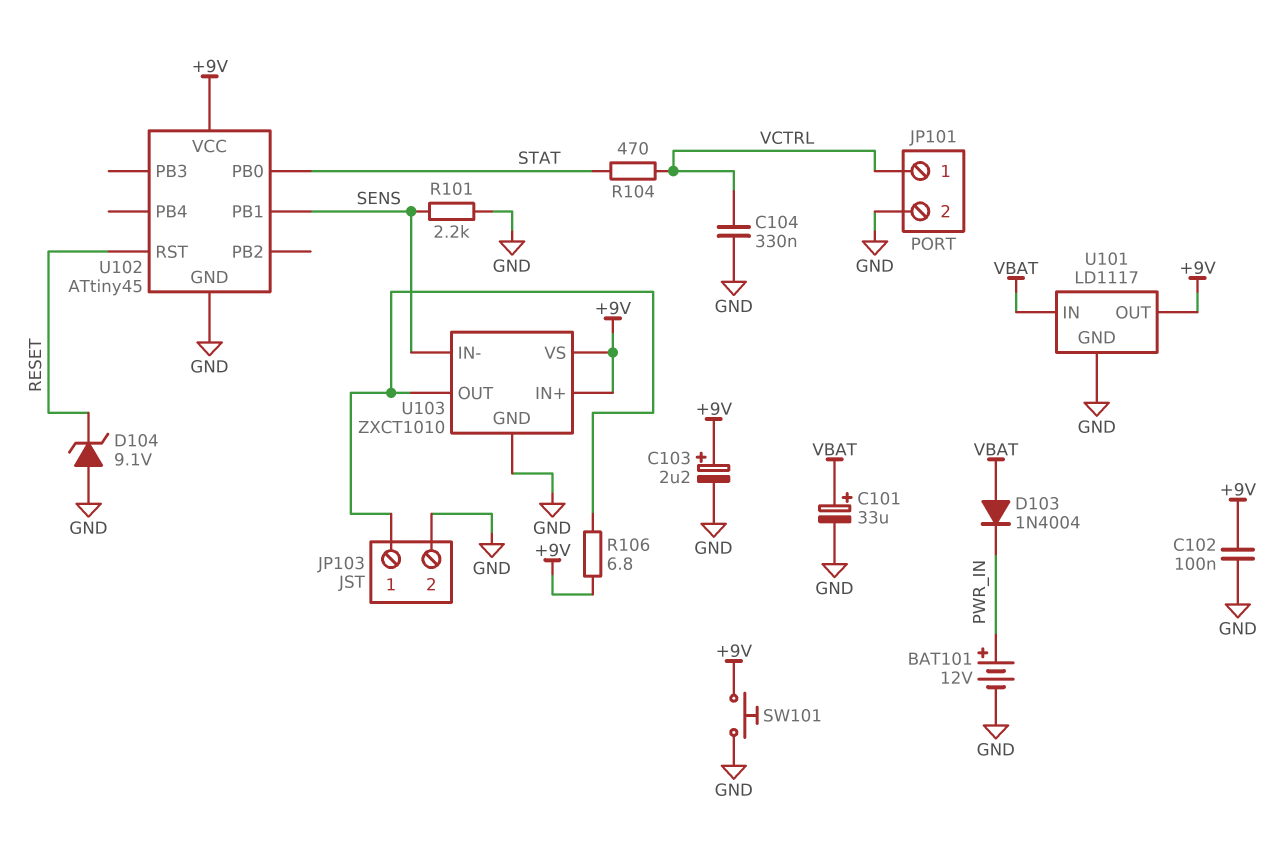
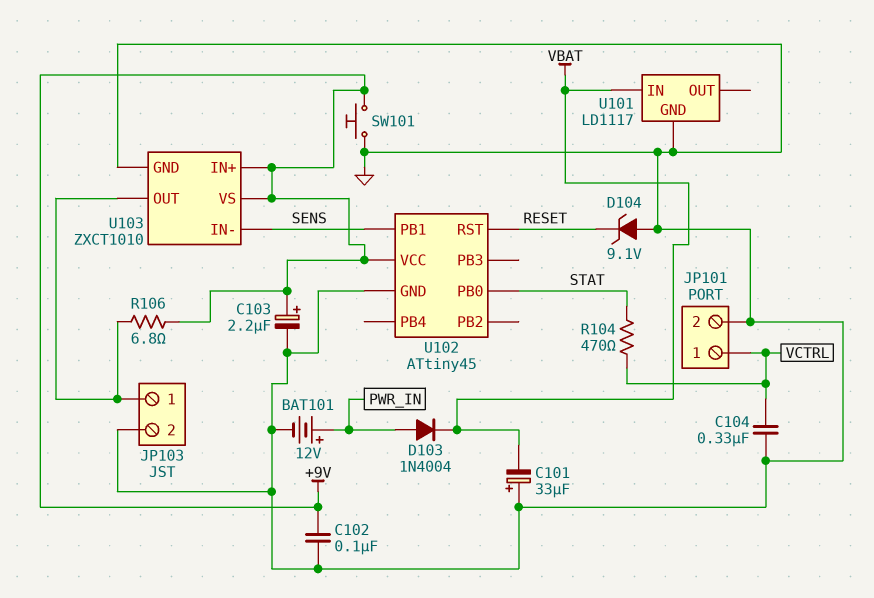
C101: 33uF (plus VBAT, minus GND) -> 33uF (plus GND, minus VBAT)
D103: diode 1N4004 (A VBAT, K PWR_IN) -> diode 1N4004 (A PWR_IN, K VBAT)
R101: 2.2k (GND, SENS) -> none
U101 pin OUT: +9V -> none

